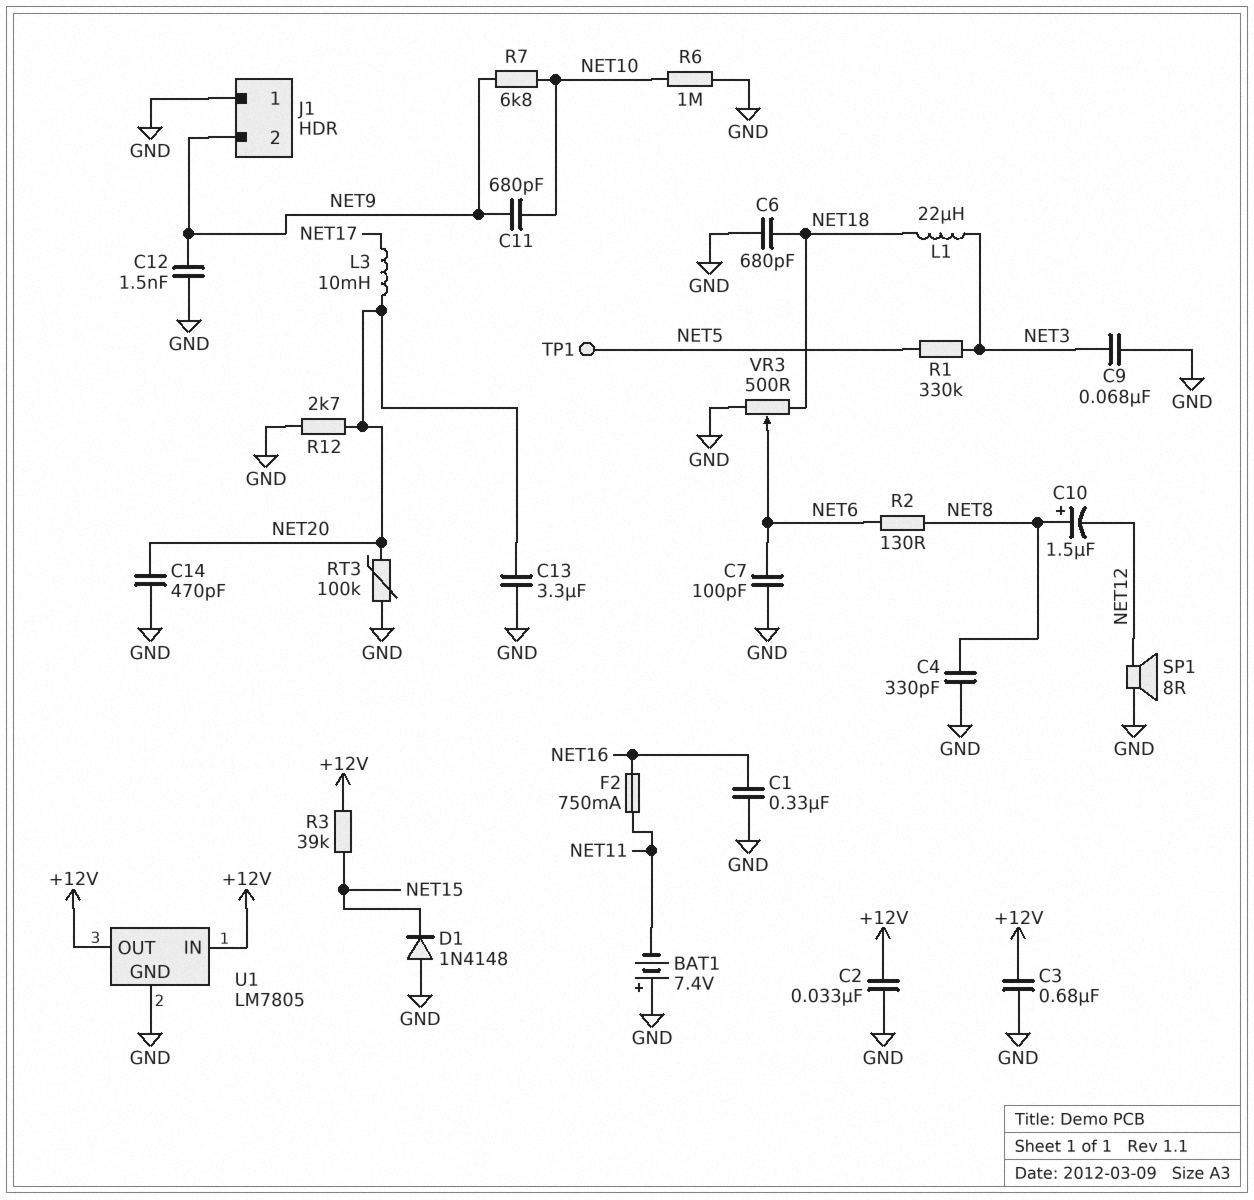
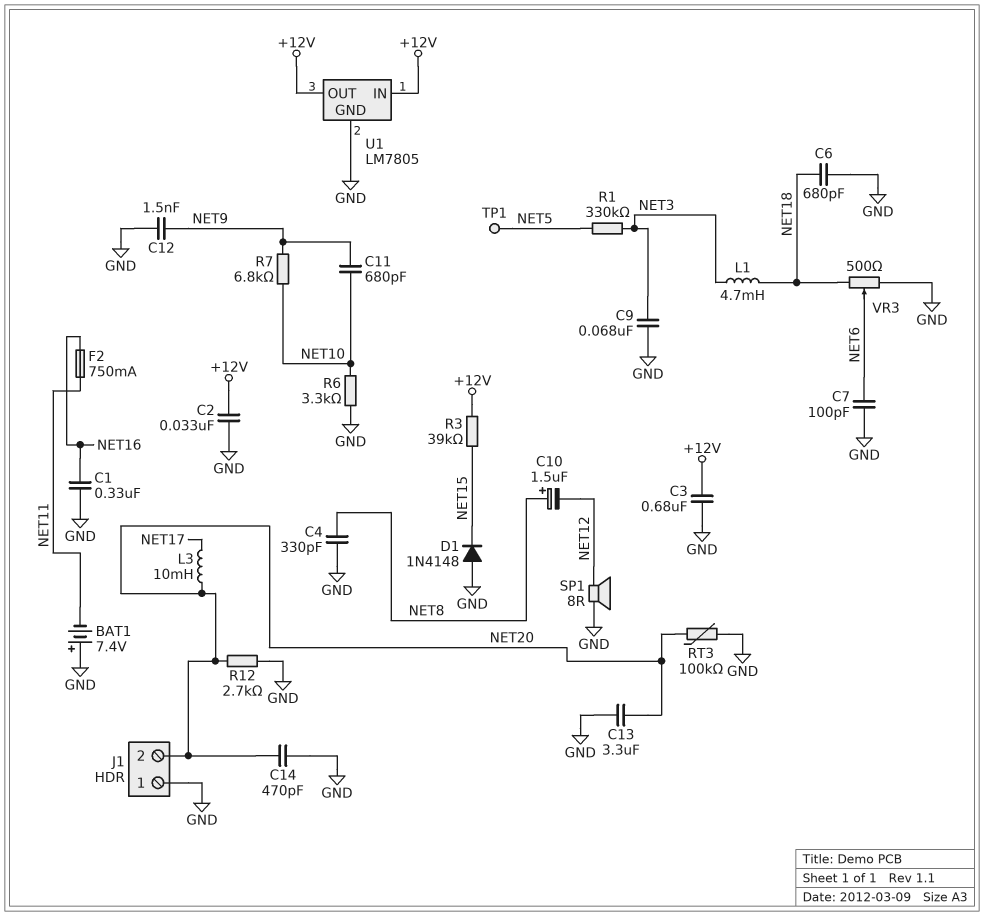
J1 pin 2: NET9 -> NET20
L1: 22uH (NET3, NET18) -> 4.7mH (NET3, NET18)
R2: 130 (NET6, NET8) -> none
R6: 1M (GND, NET10) -> 3.3k (GND, NET10)

